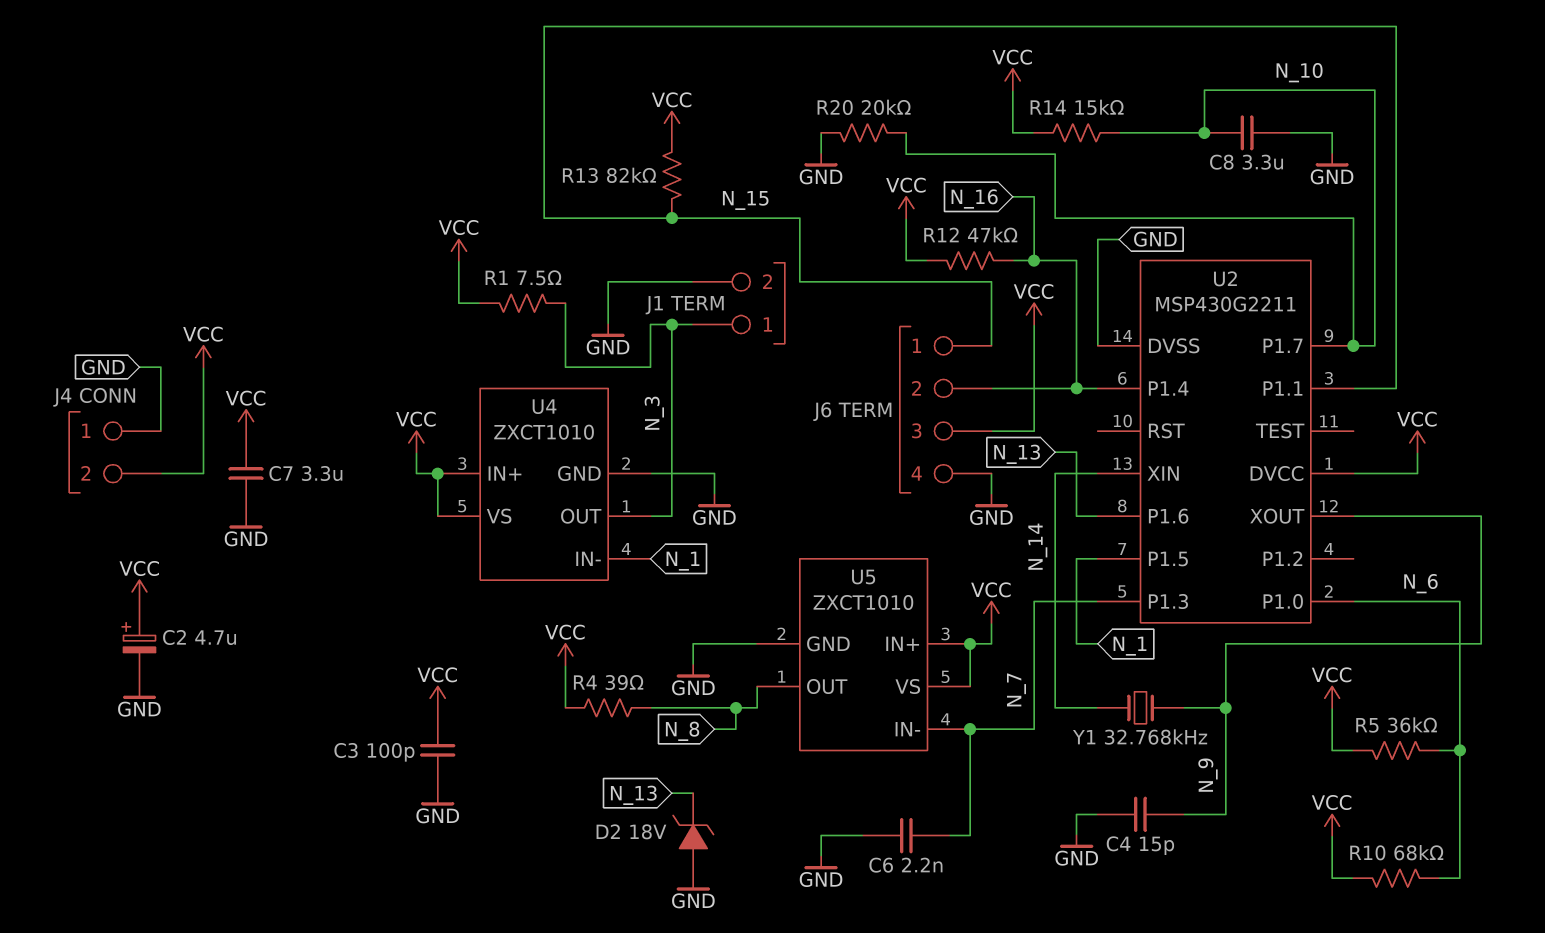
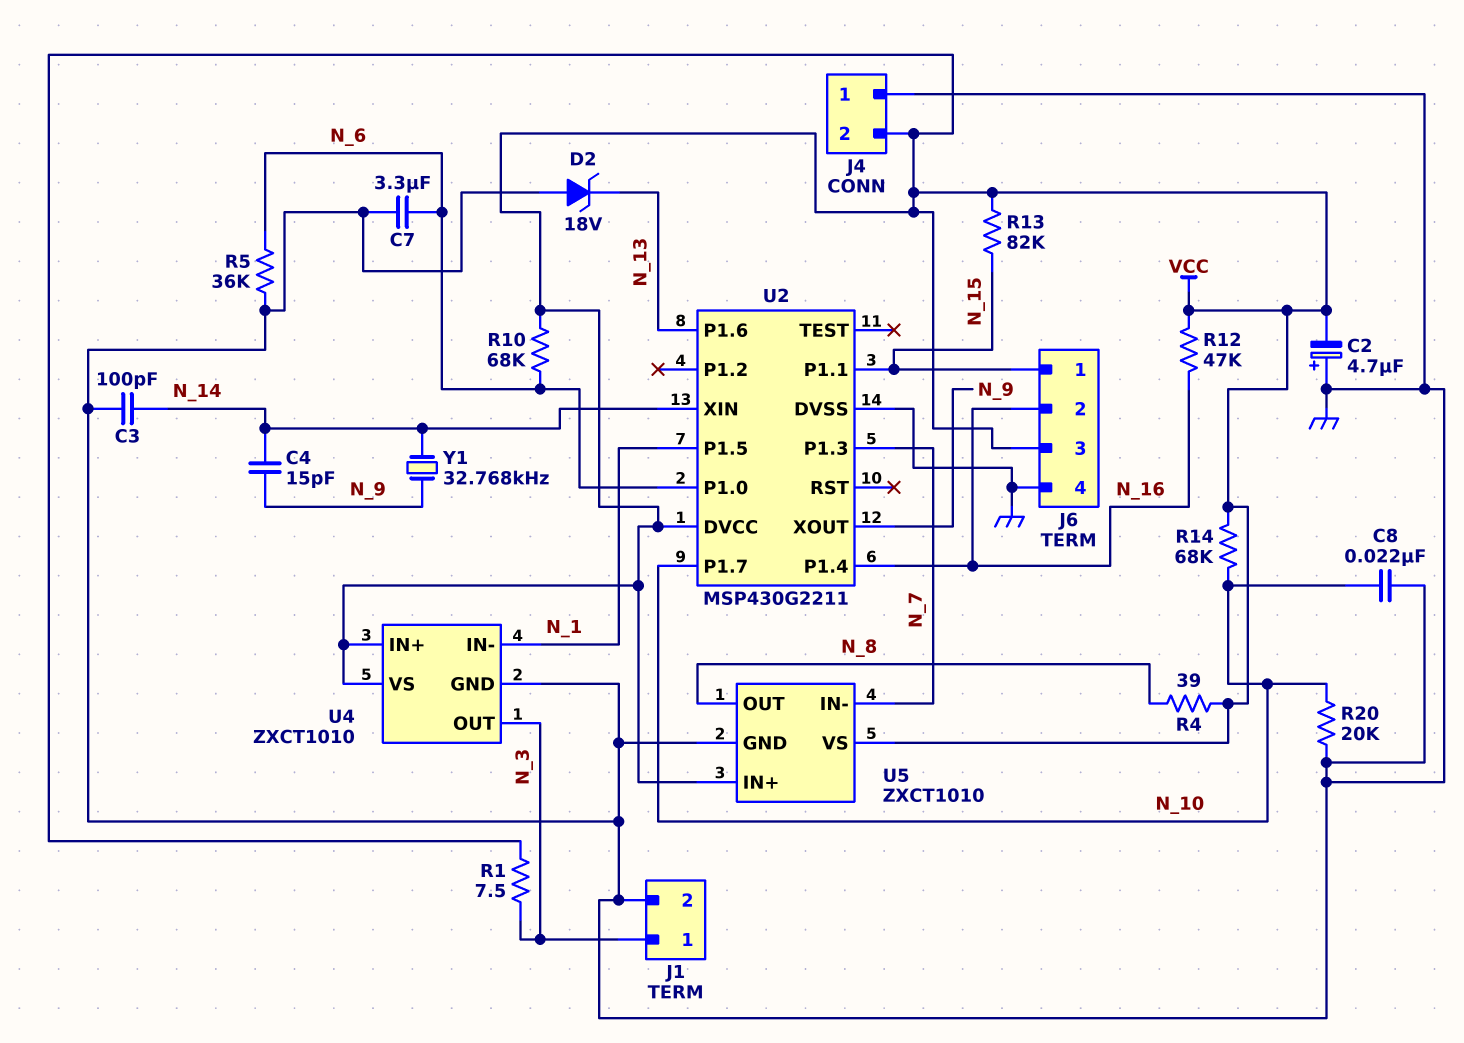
C2: 4.7uF (plus VCC, minus GND) -> 4.7uF (plus GND, minus VCC)
C3: 100pF (GND, VCC) -> 100pF (GND, N_14)
C4: 15pF (GND, N_9) -> 15pF (N_9, N_14)
C6: 2.2nF (GND, N_7) -> none
C7: 3.3uF (GND, VCC) -> 3.3uF (GND, N_6)
C8: 3.3uF (GND, N_10) -> 22nF (GND, N_10)
R5: 36k (N_6, VCC) -> 36k (GND, N_6)
R14: 15k (N_10, VCC) -> 68k (N_10, VCC)

